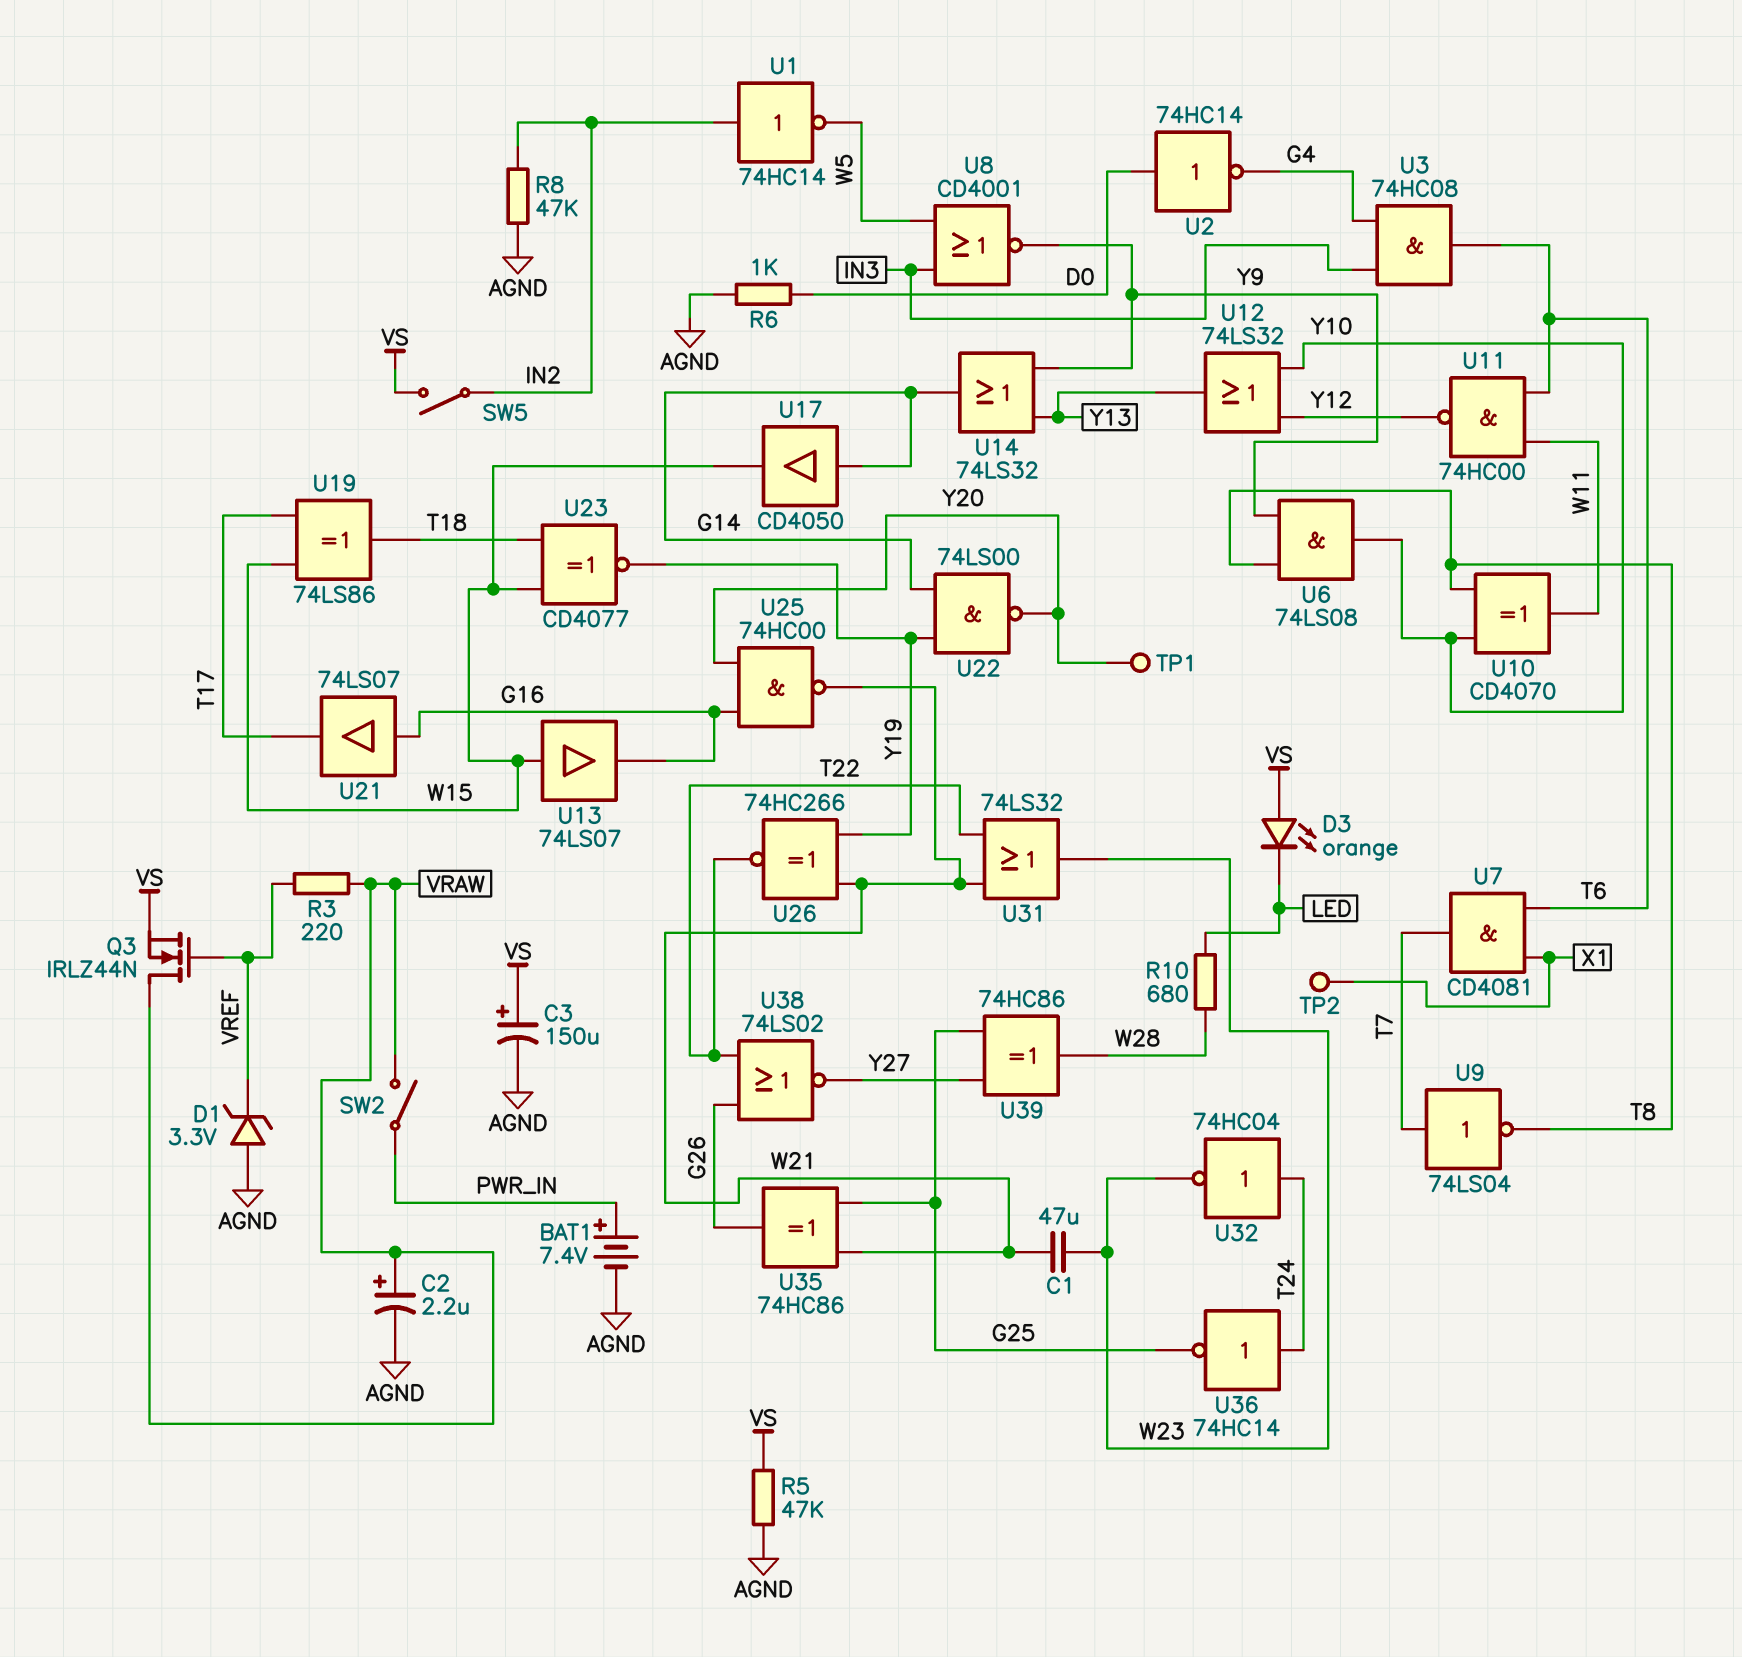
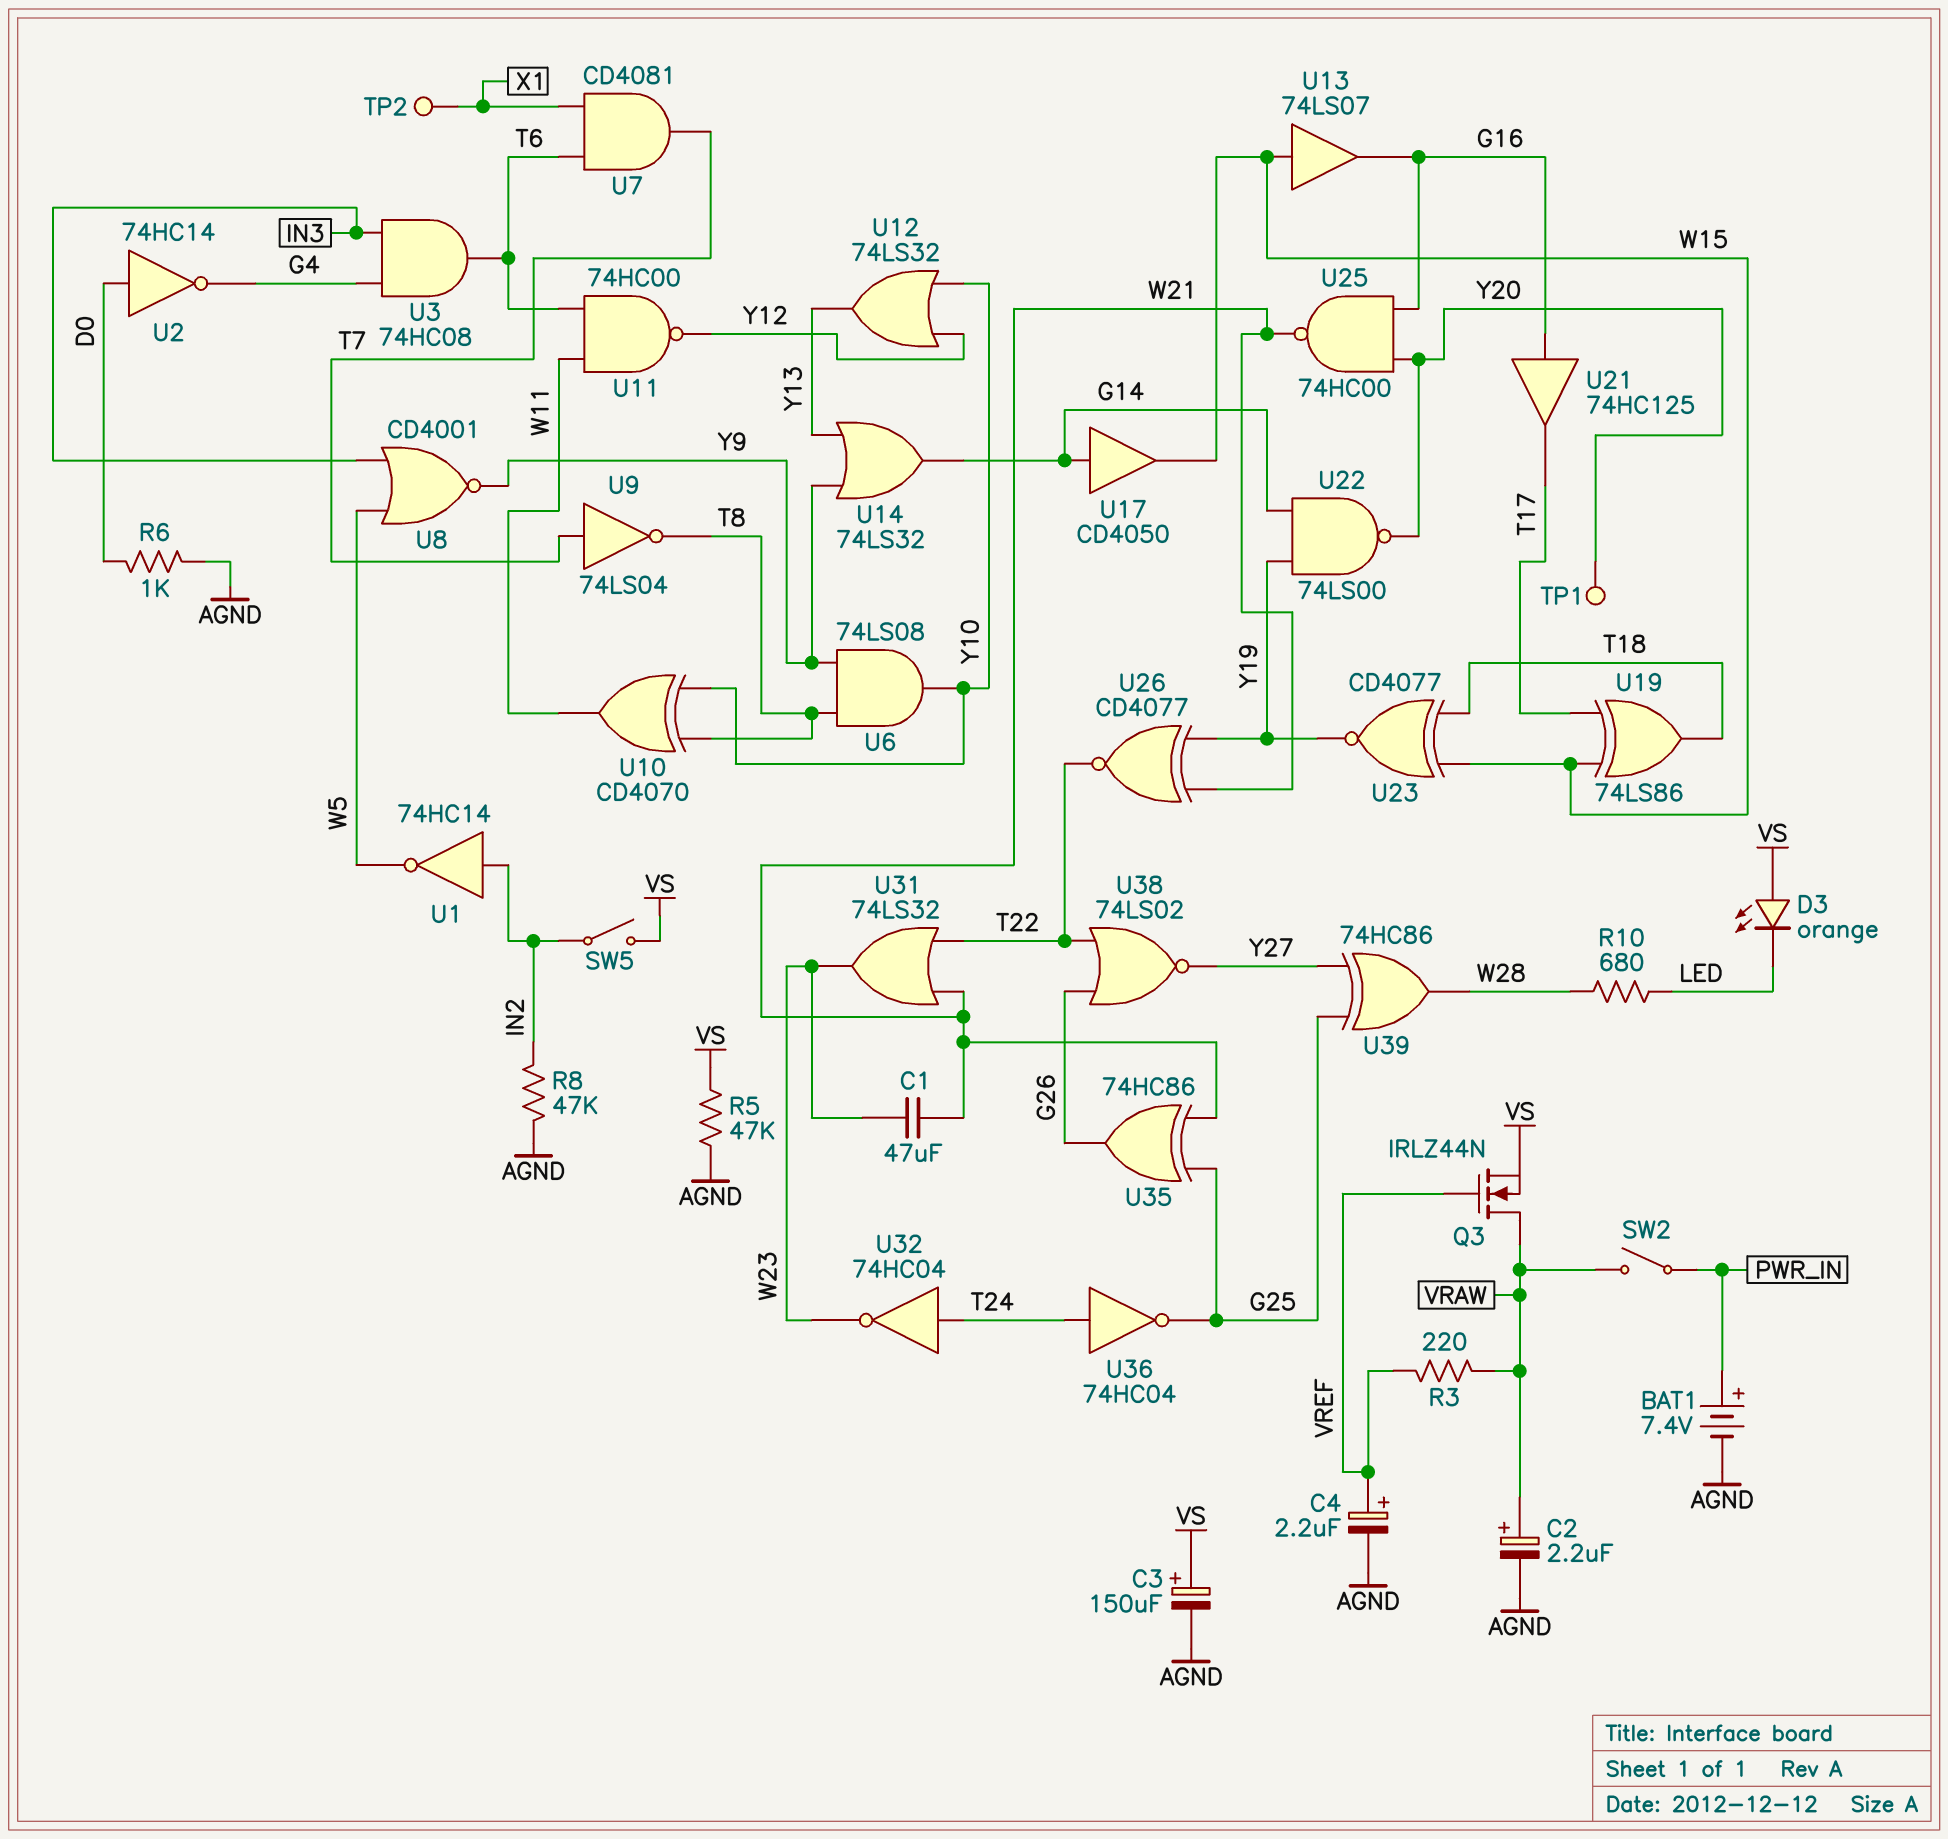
C4: none -> 2.2uF (plus VREF, minus AGND)
D1: zener 3.3V (A AGND, K VREF) -> none
U21: buffer 74LS07 (in G16, out T17) -> buffer 74HC125 (in G16, out T17)
U26: XNOR 74HC266 (in W21, in Y19, out T22) -> XNOR CD4077 (in W21, in Y19, out T22)
U36: NOT 74HC14 (in T24, out G25) -> NOT 74HC04 (in T24, out G25)

